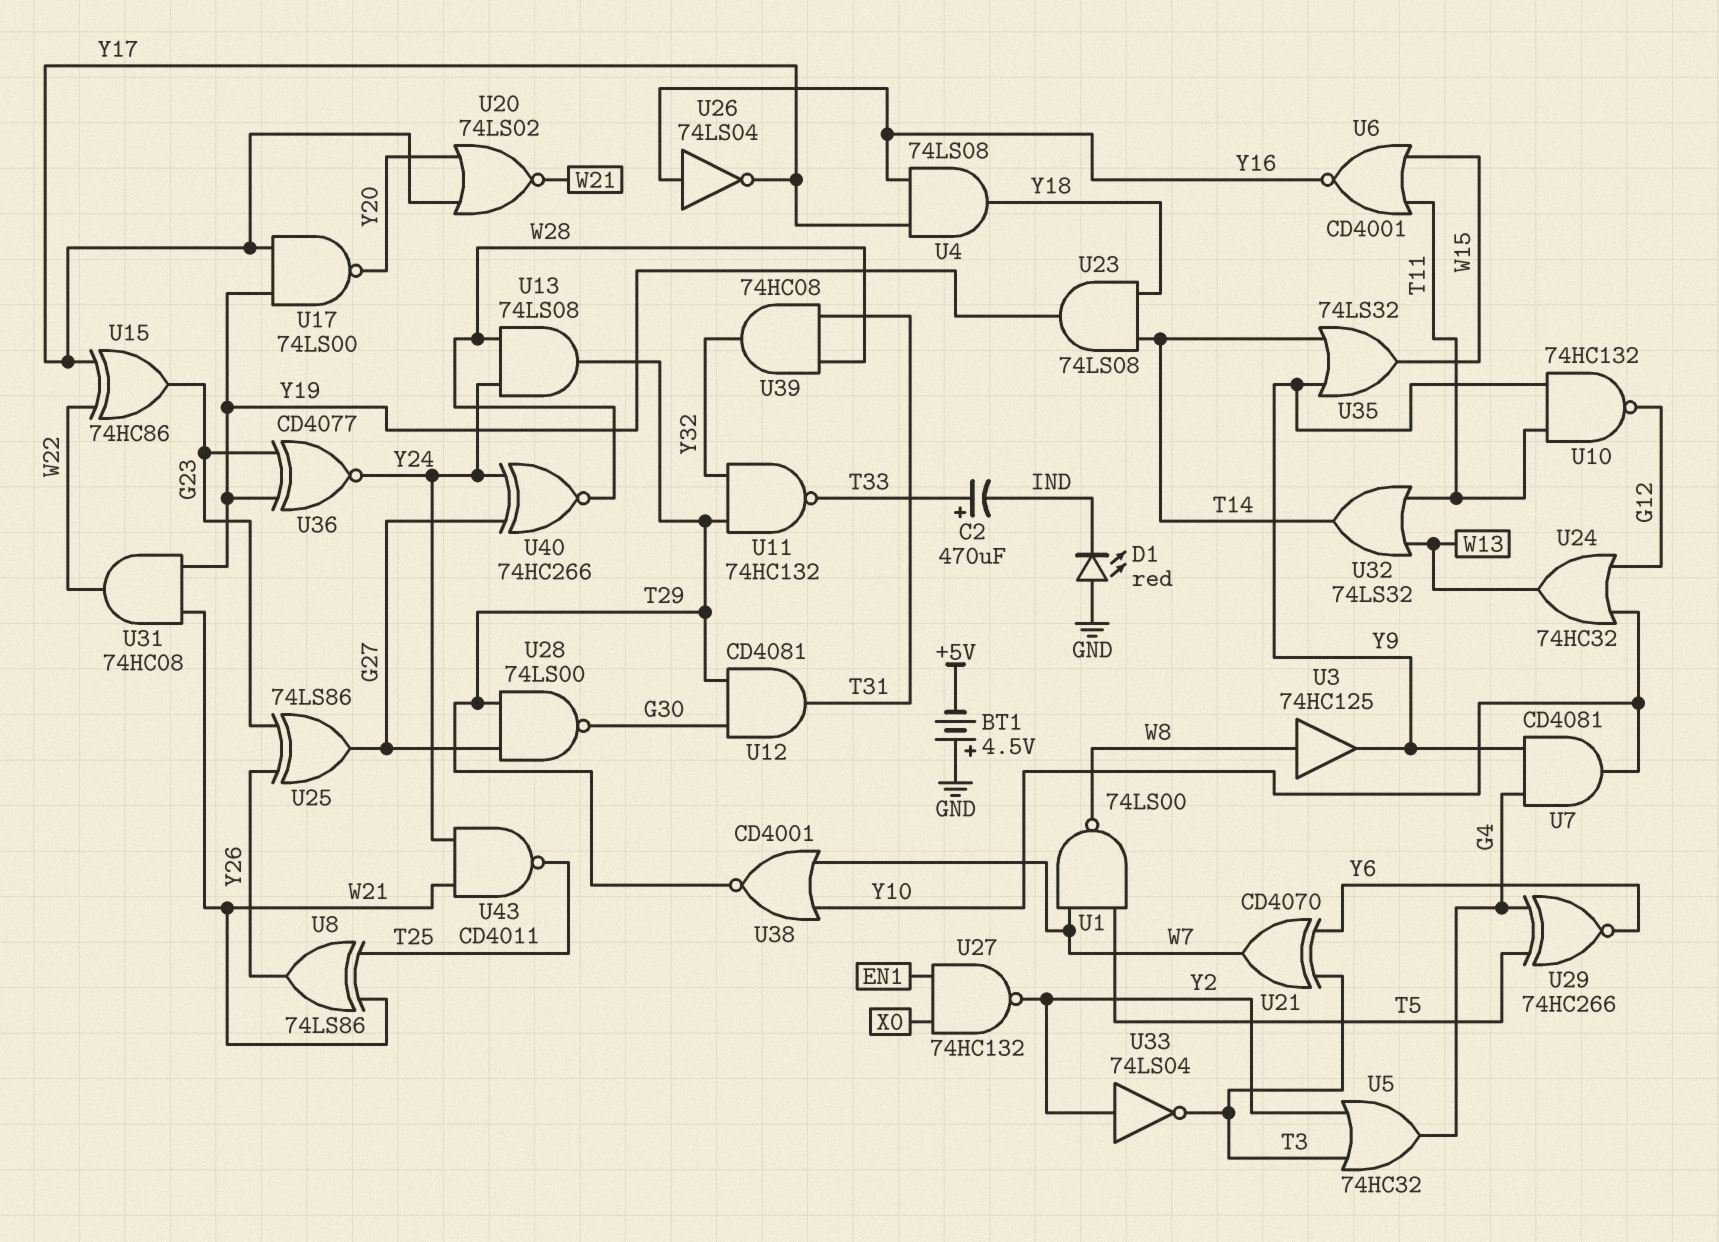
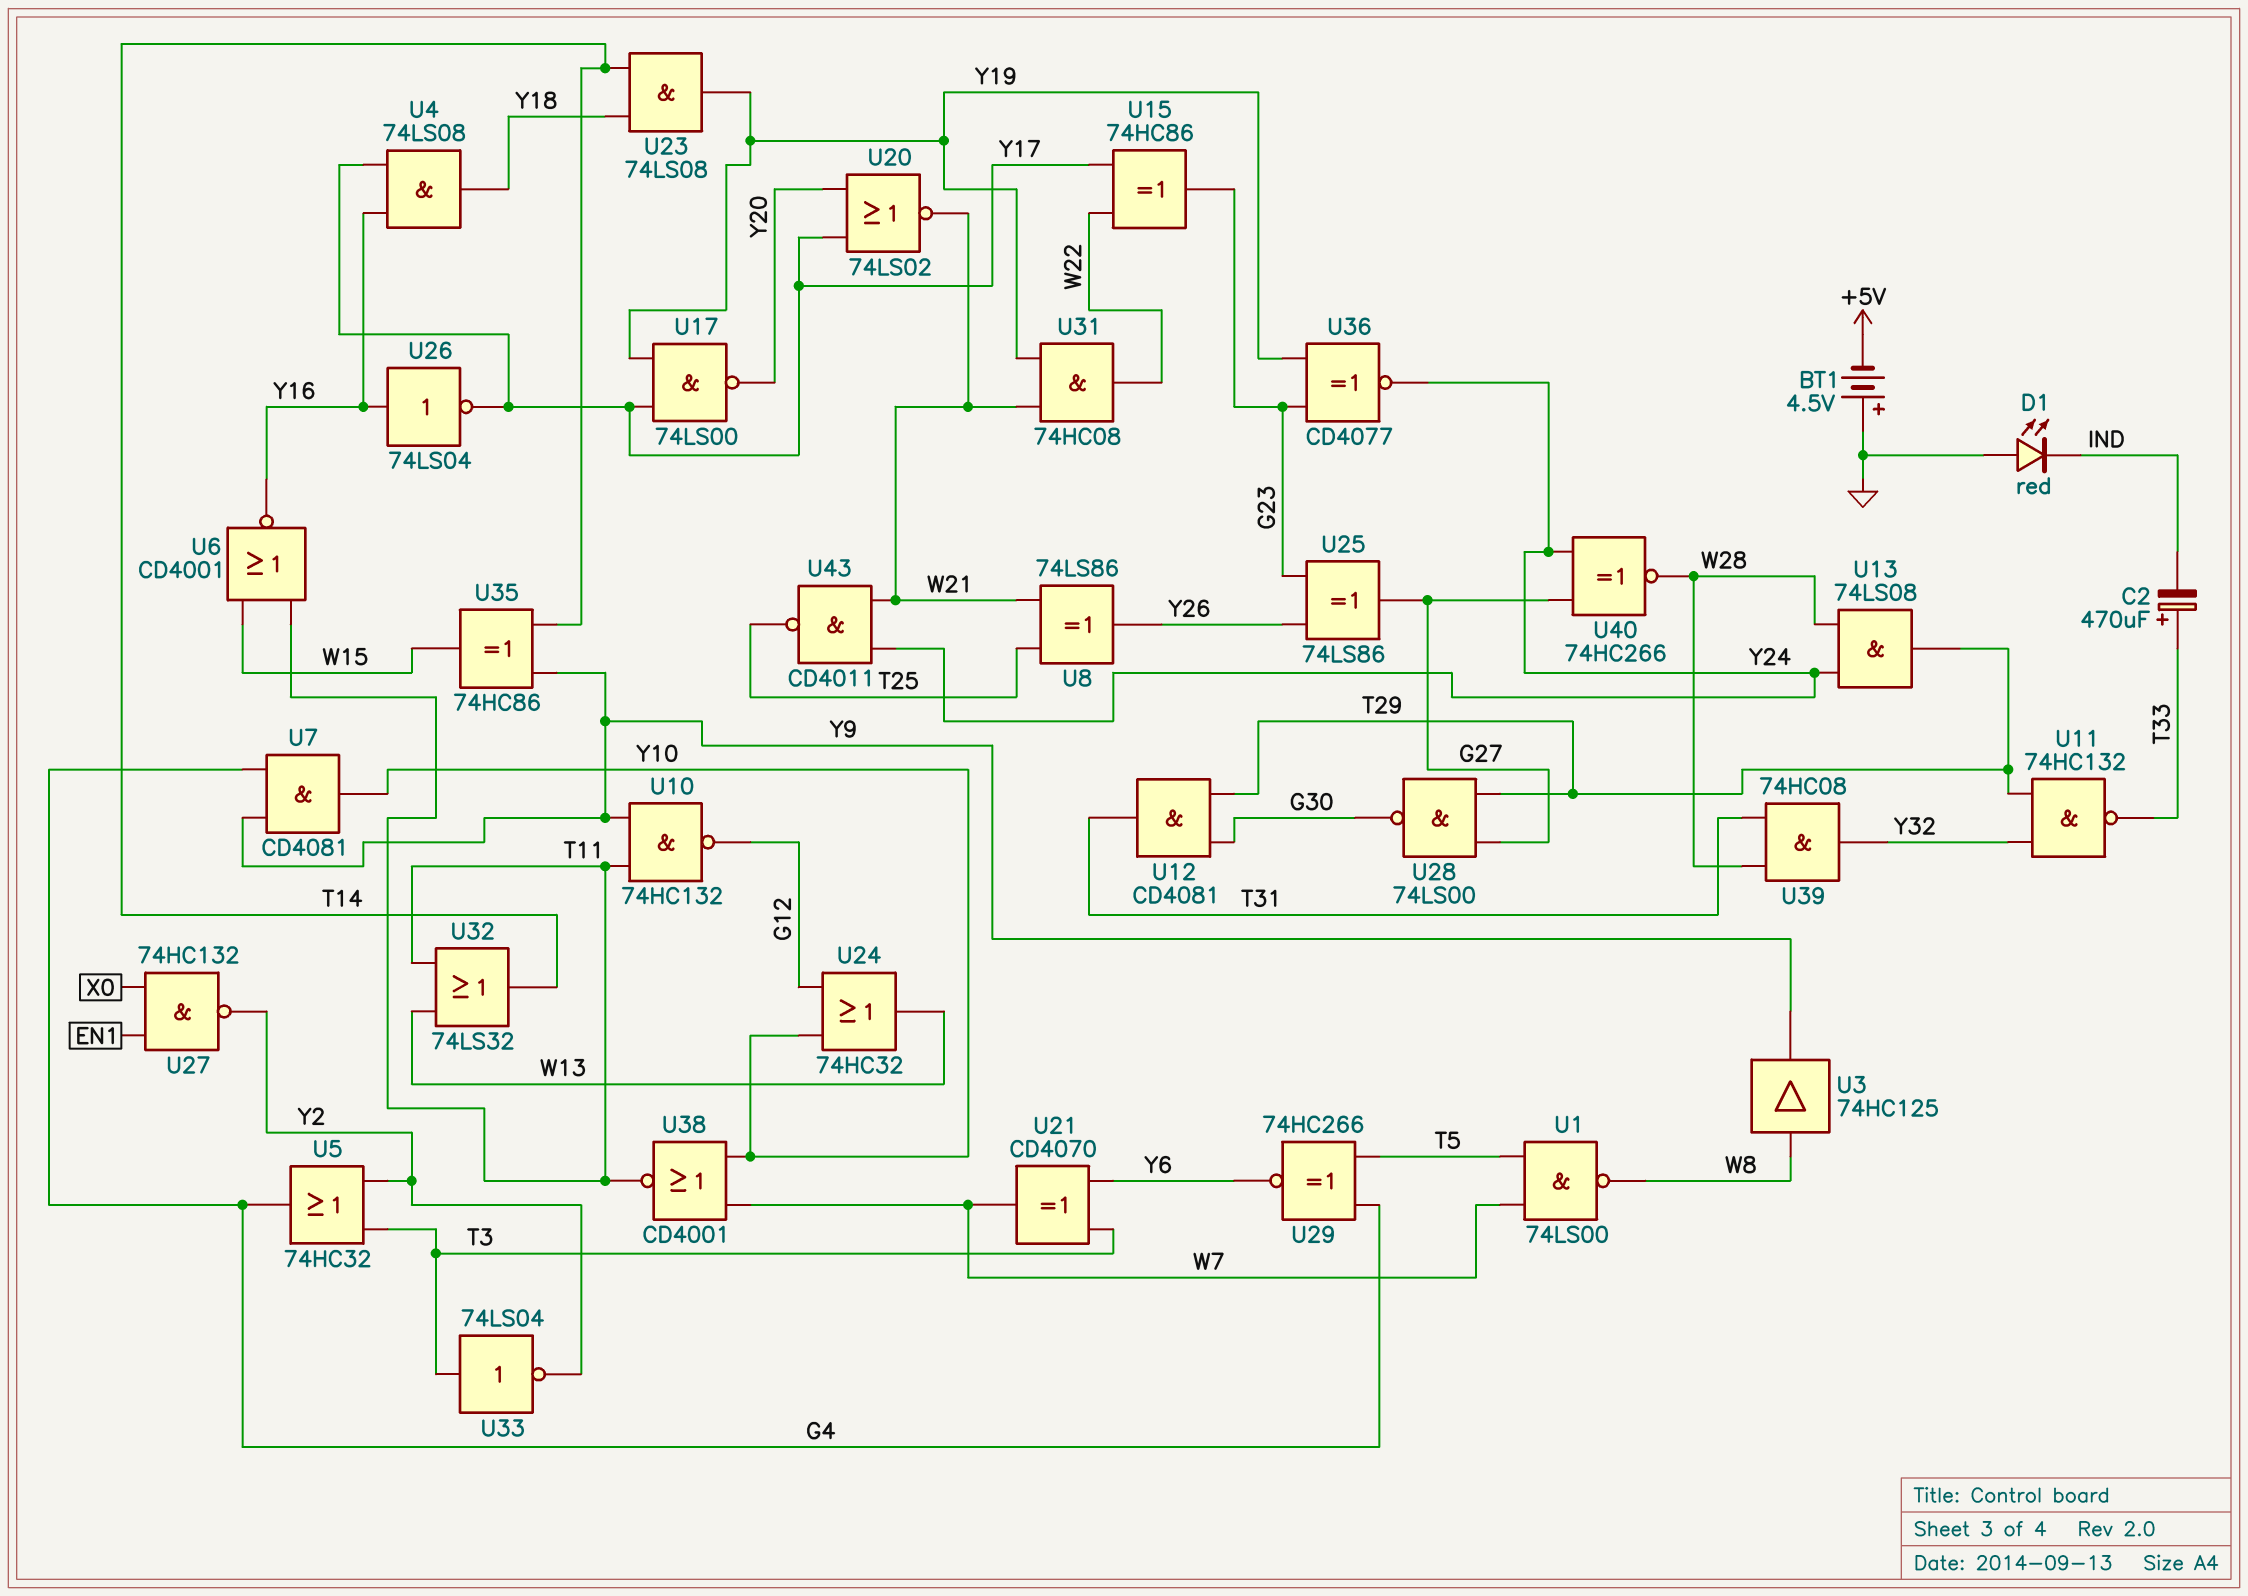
U33: NOT 74LS04 (in Y2, out T3) -> NOT 74LS04 (in T3, out Y2)
U35: OR 74LS32 (in T14, in Y9, out W15) -> XOR 74HC86 (in T14, in Y9, out W15)
U38: NOR CD4001 (in W7, in Y10, out T29) -> NOR CD4001 (in W7, in Y10, out T11)

